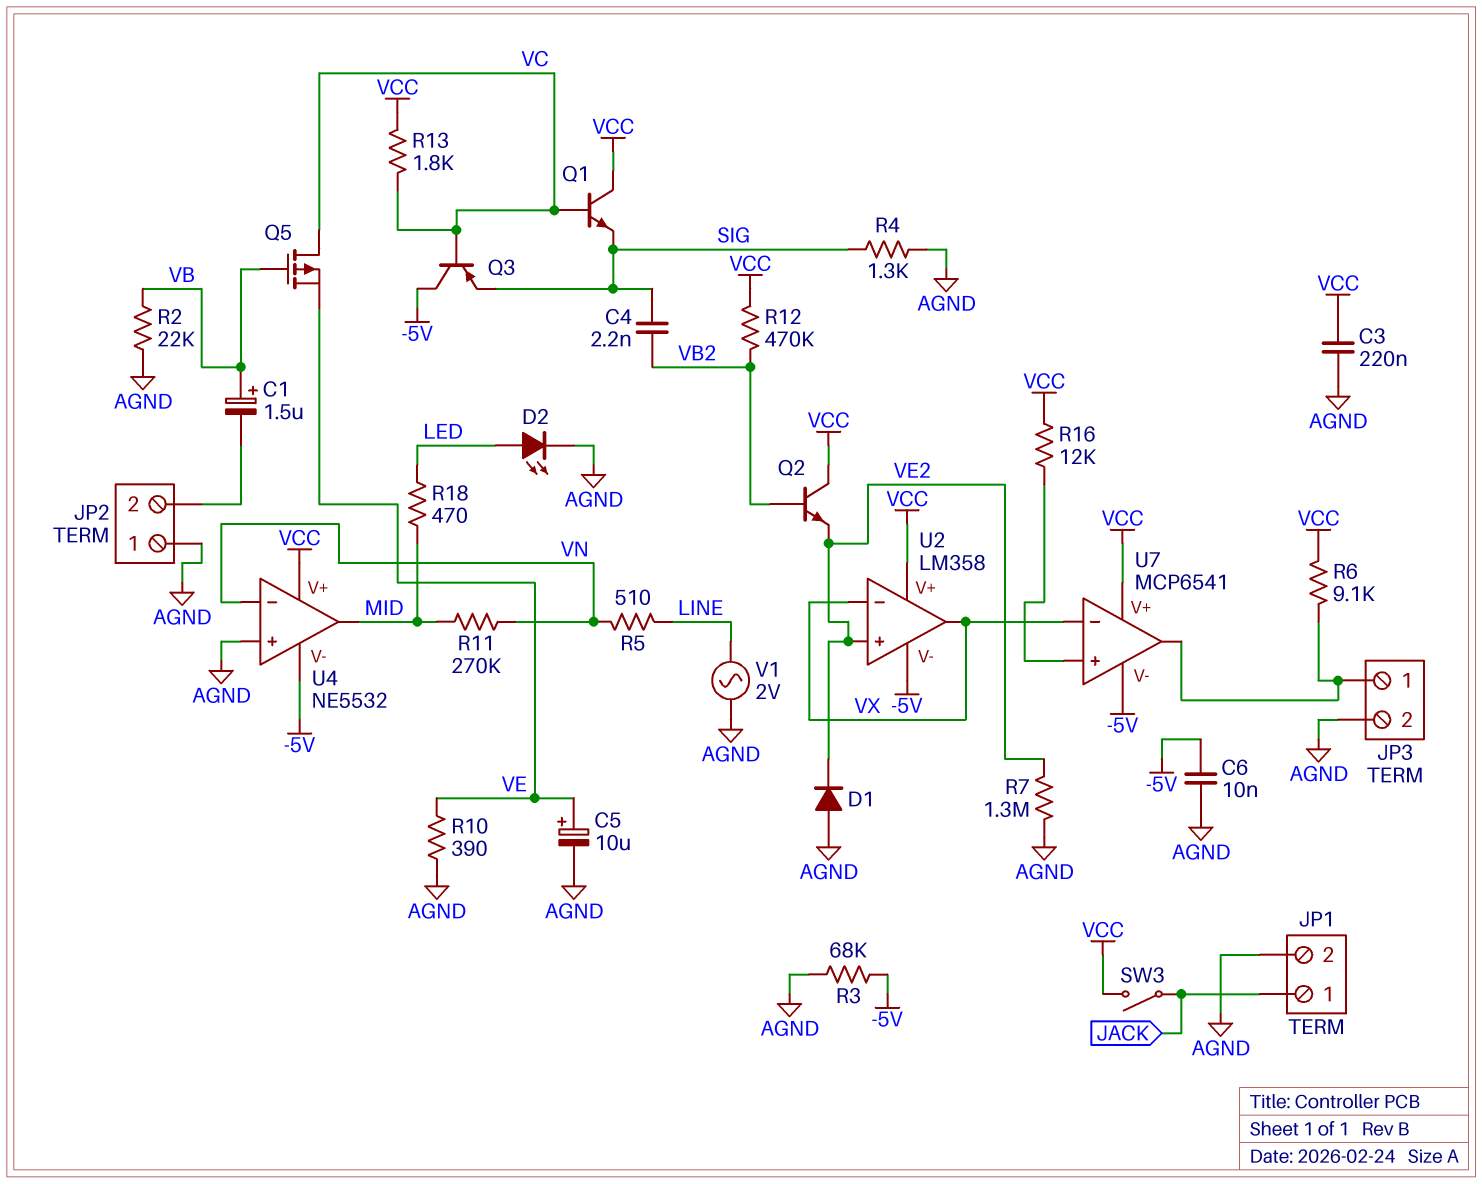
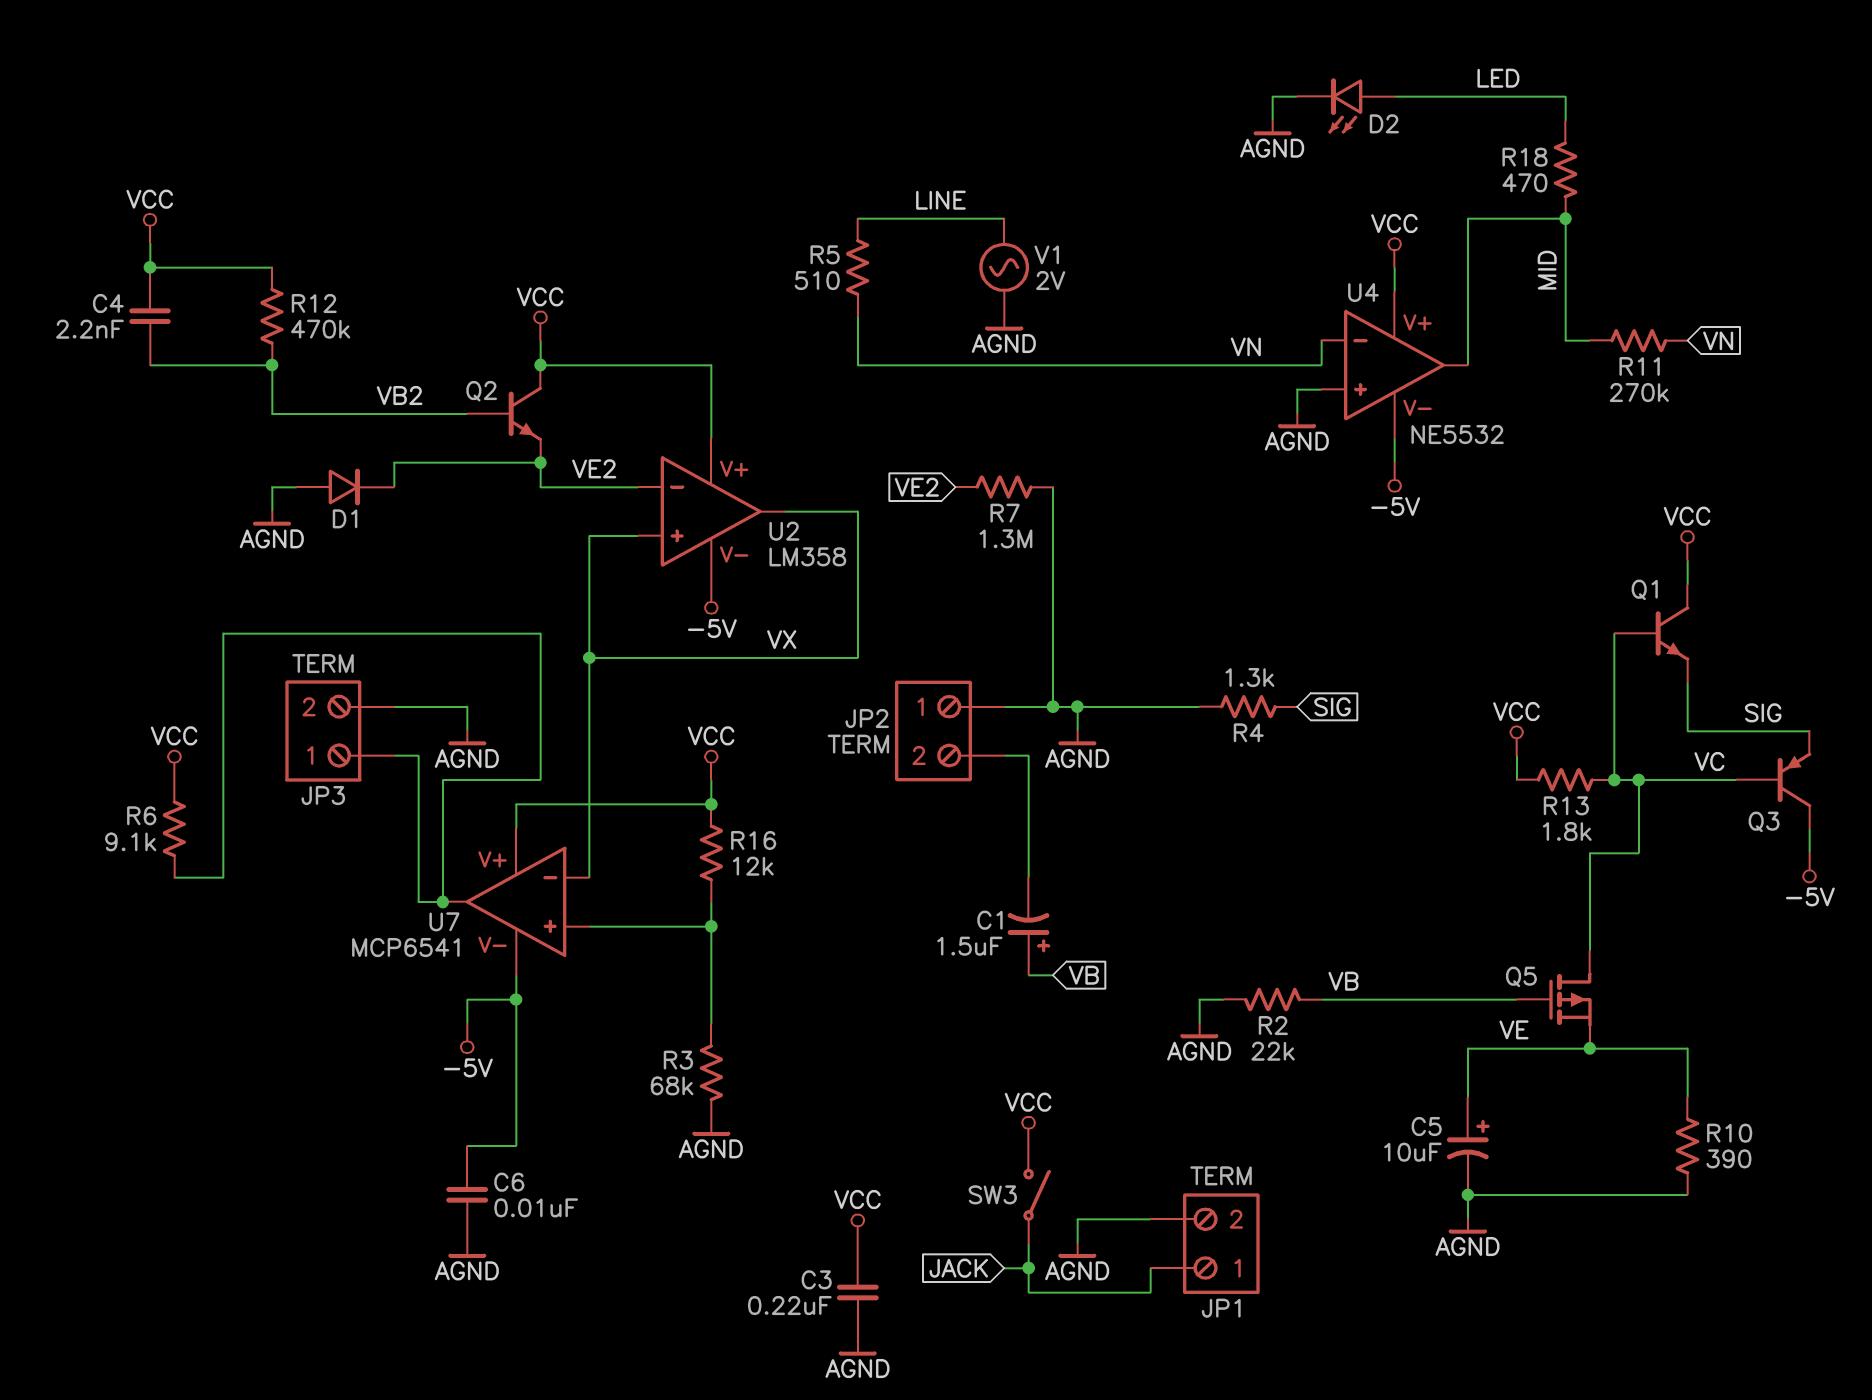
C4: 2.2nF (SIG, VB2) -> 2.2nF (VB2, VCC)
R3: 68k (-5V, AGND) -> 68k (AGND, U7/in+)
U2 pin in+: VE2 -> VX
U2 pin in-: VX -> VE2

